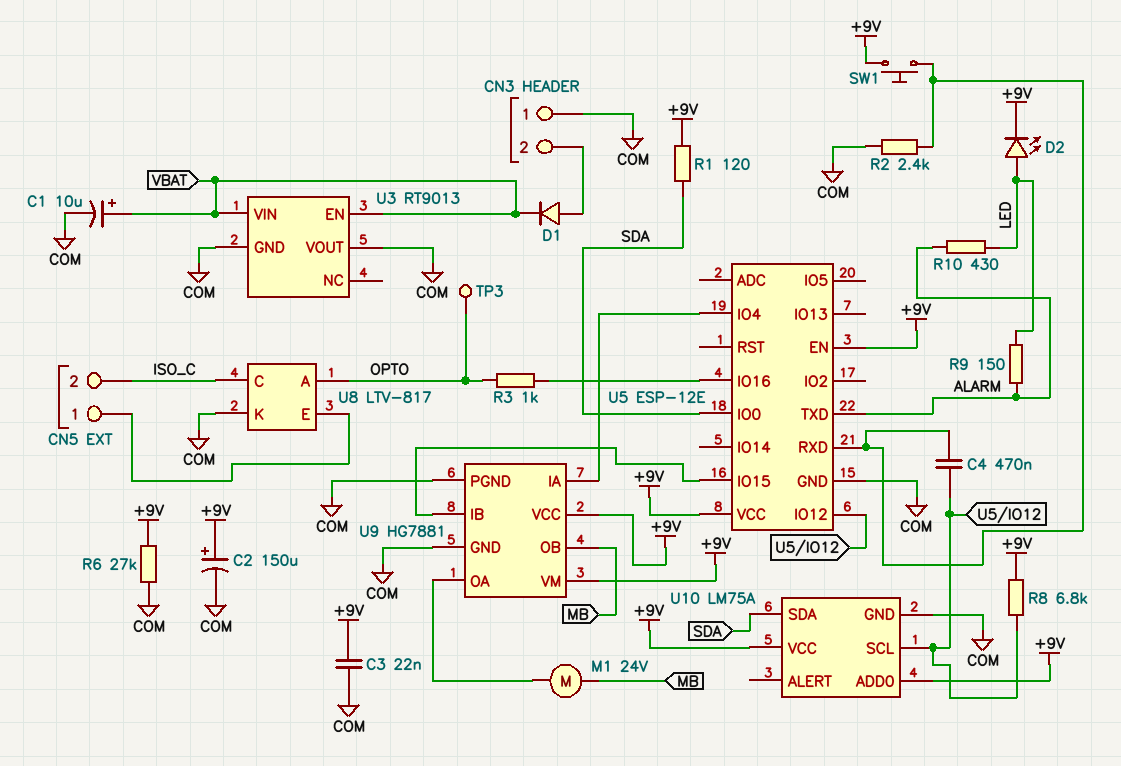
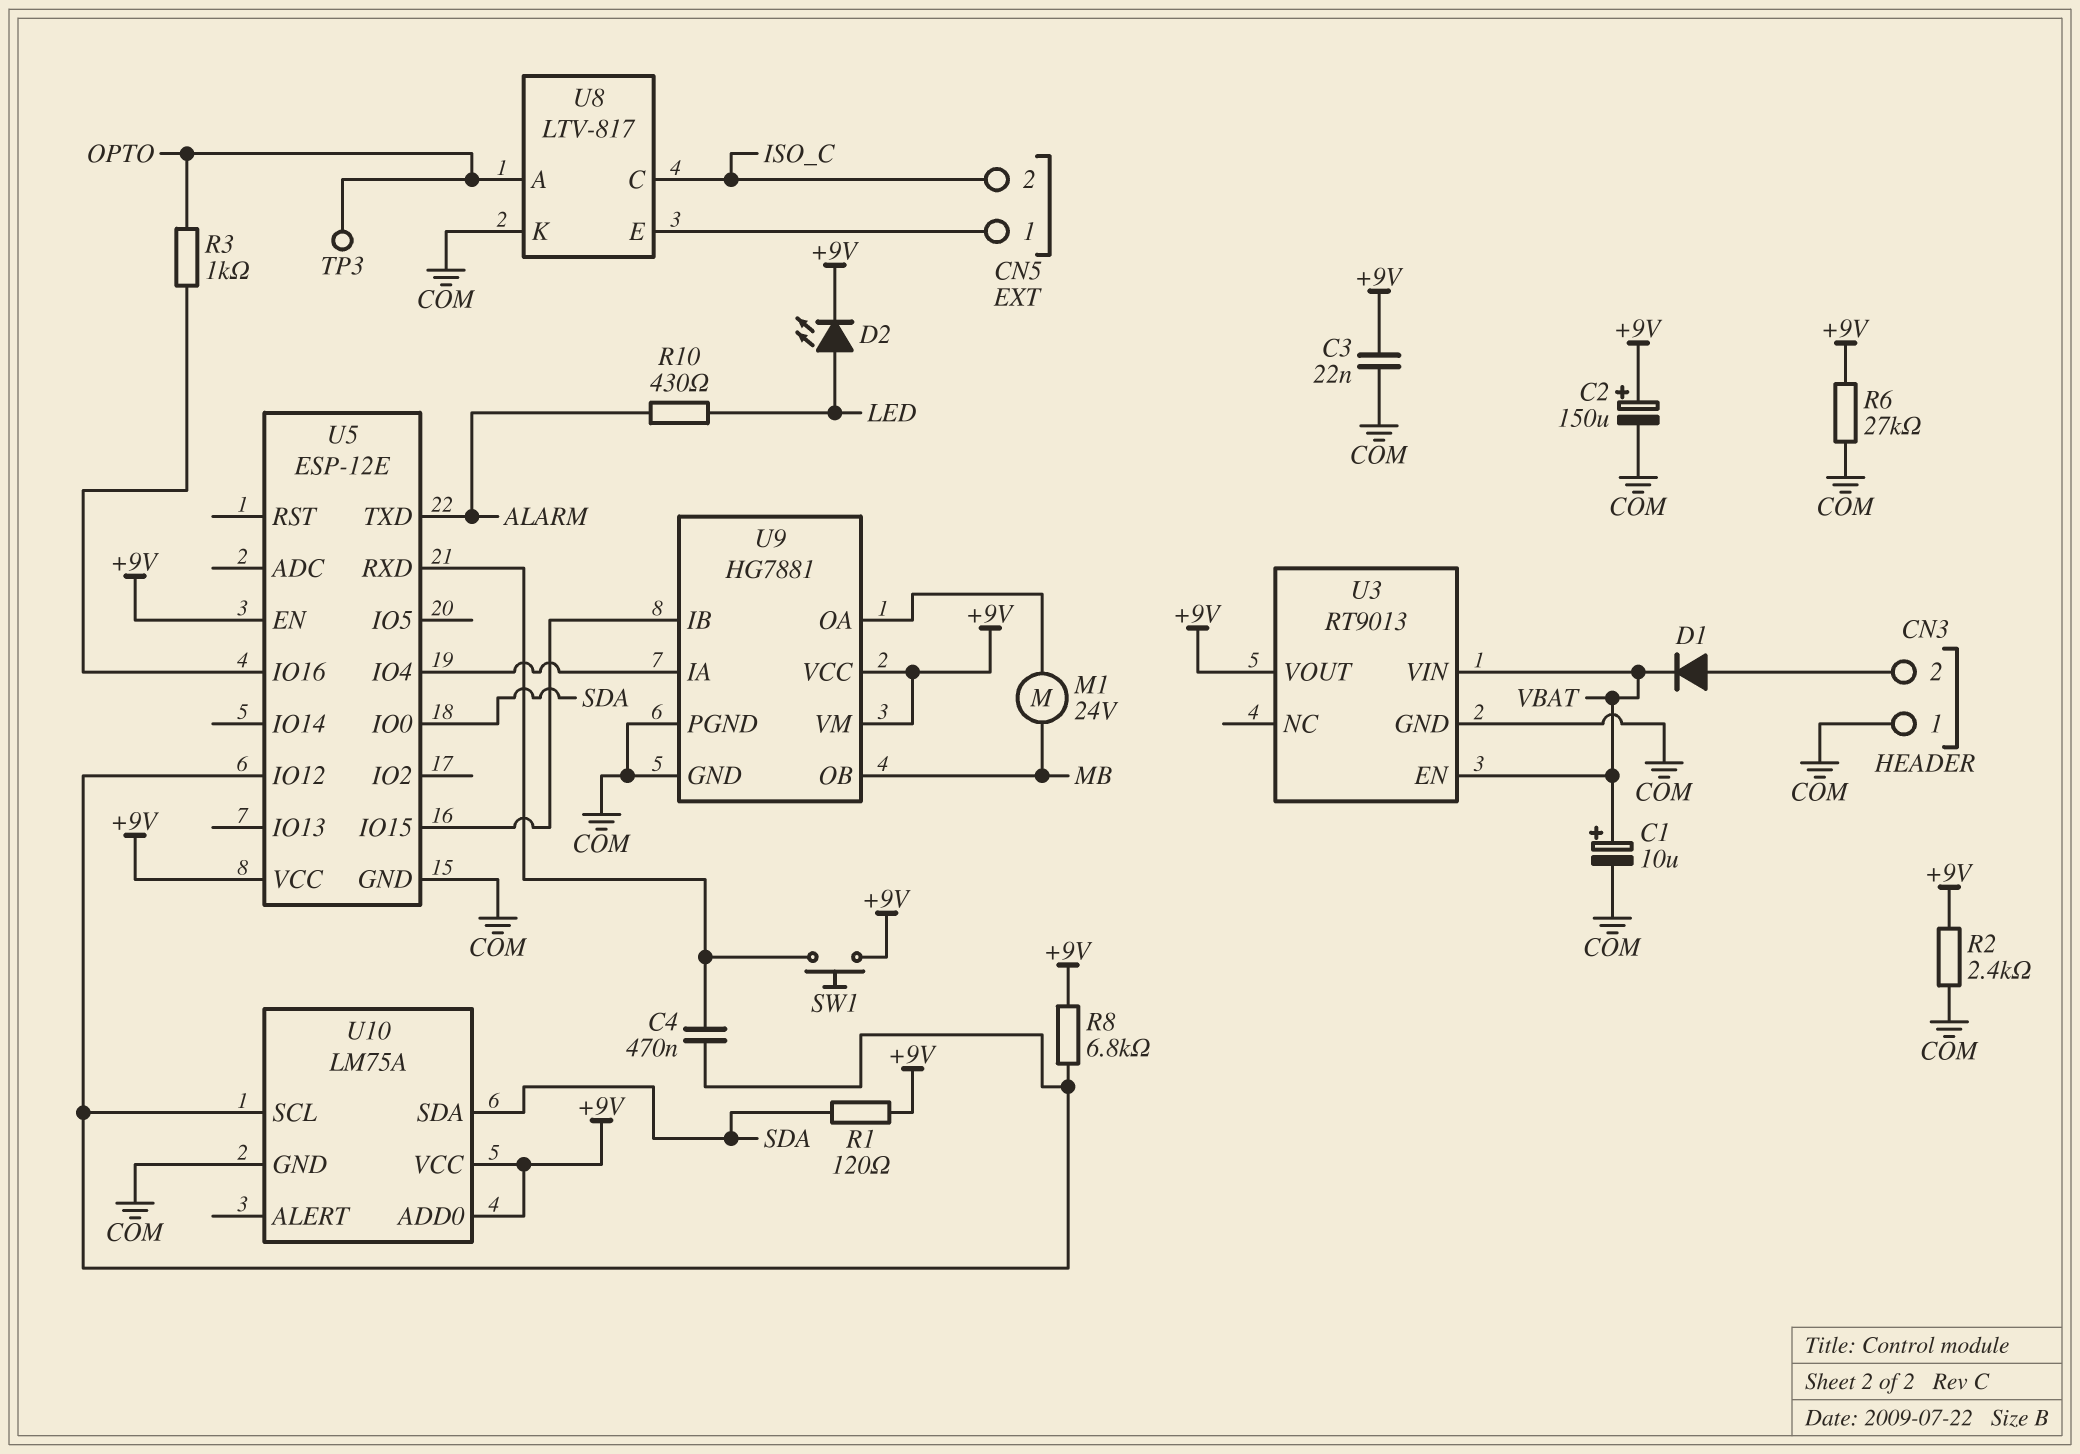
R2: 2.4k (COM, U5/RXD) -> 2.4k (+9V, COM)
R9: 150 (ALARM, LED) -> none
U3 pin VOUT: COM -> +9V

